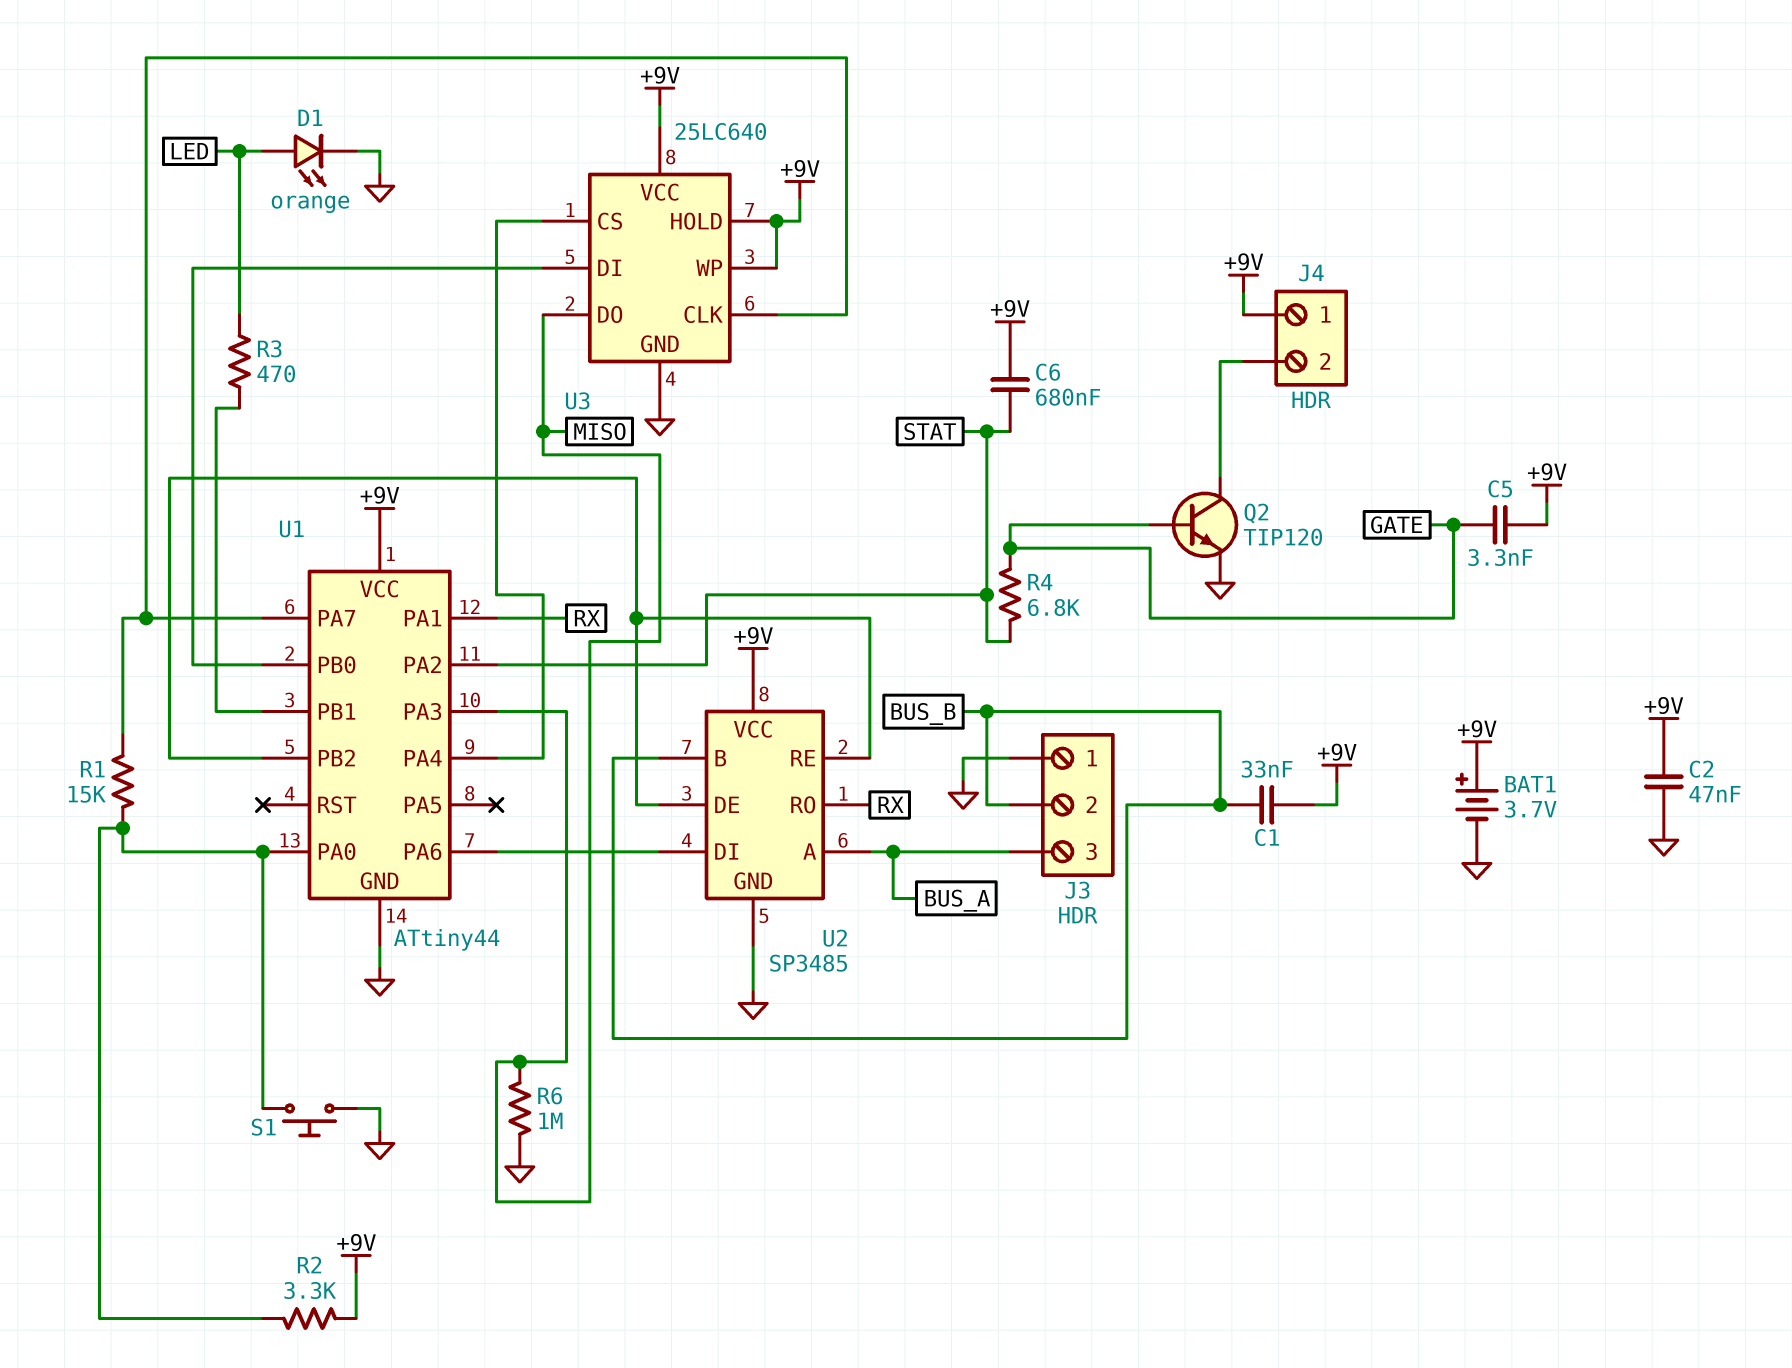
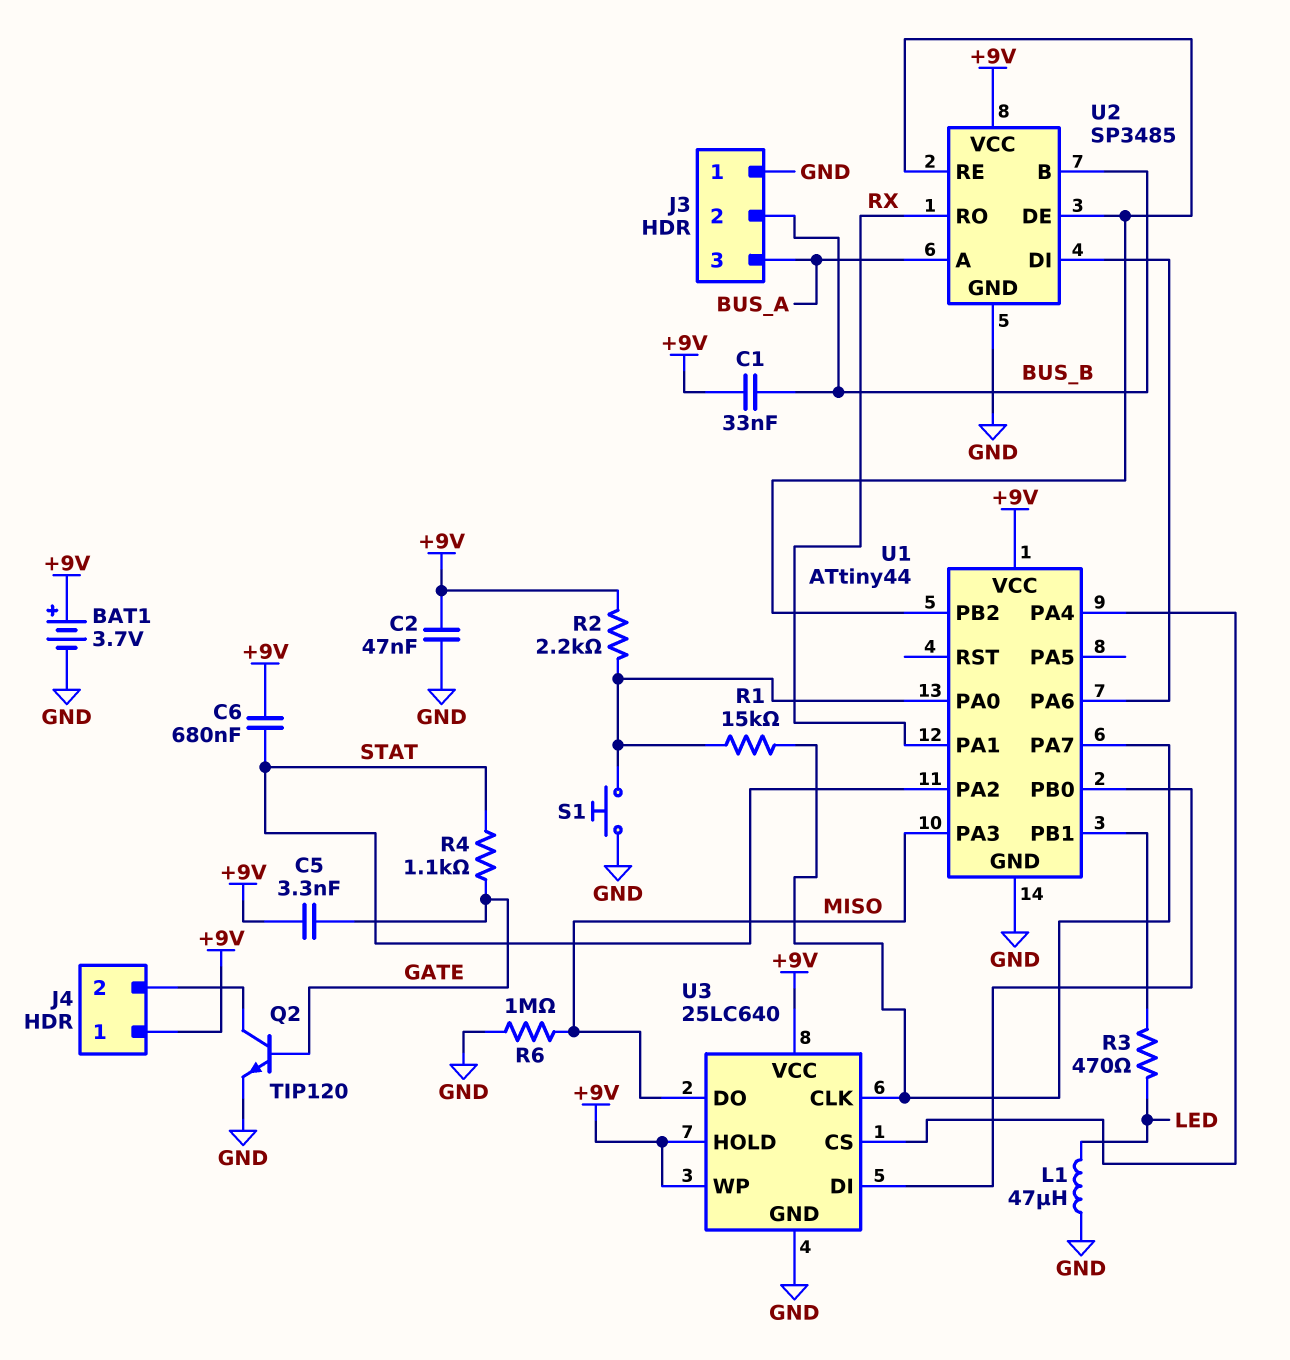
D1: LED orange (A LED, K GND) -> none
L1: none -> 47uH (GND, LED)
R2: 3.3k (+9V, U1/PA0) -> 2.2k (+9V, U1/PA0)
R4: 6.8k (GATE, STAT) -> 1.1k (GATE, STAT)

